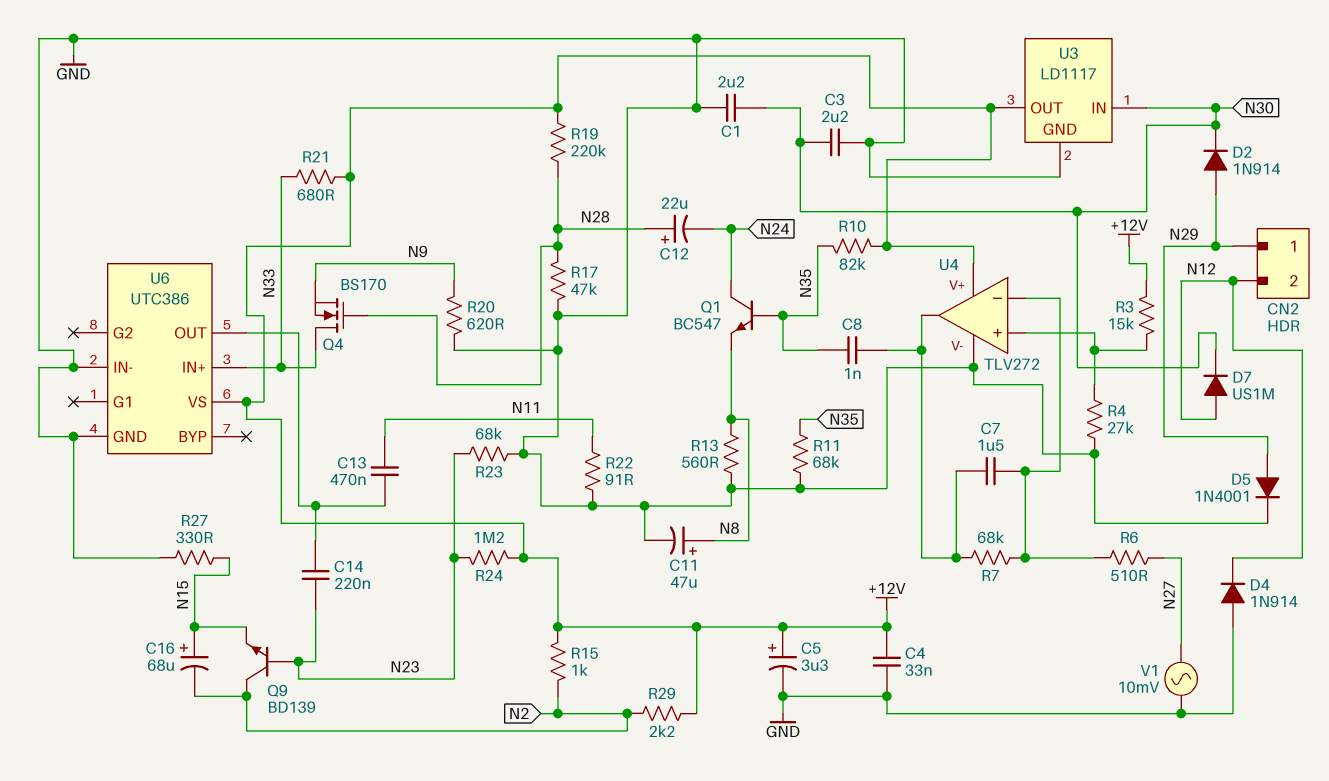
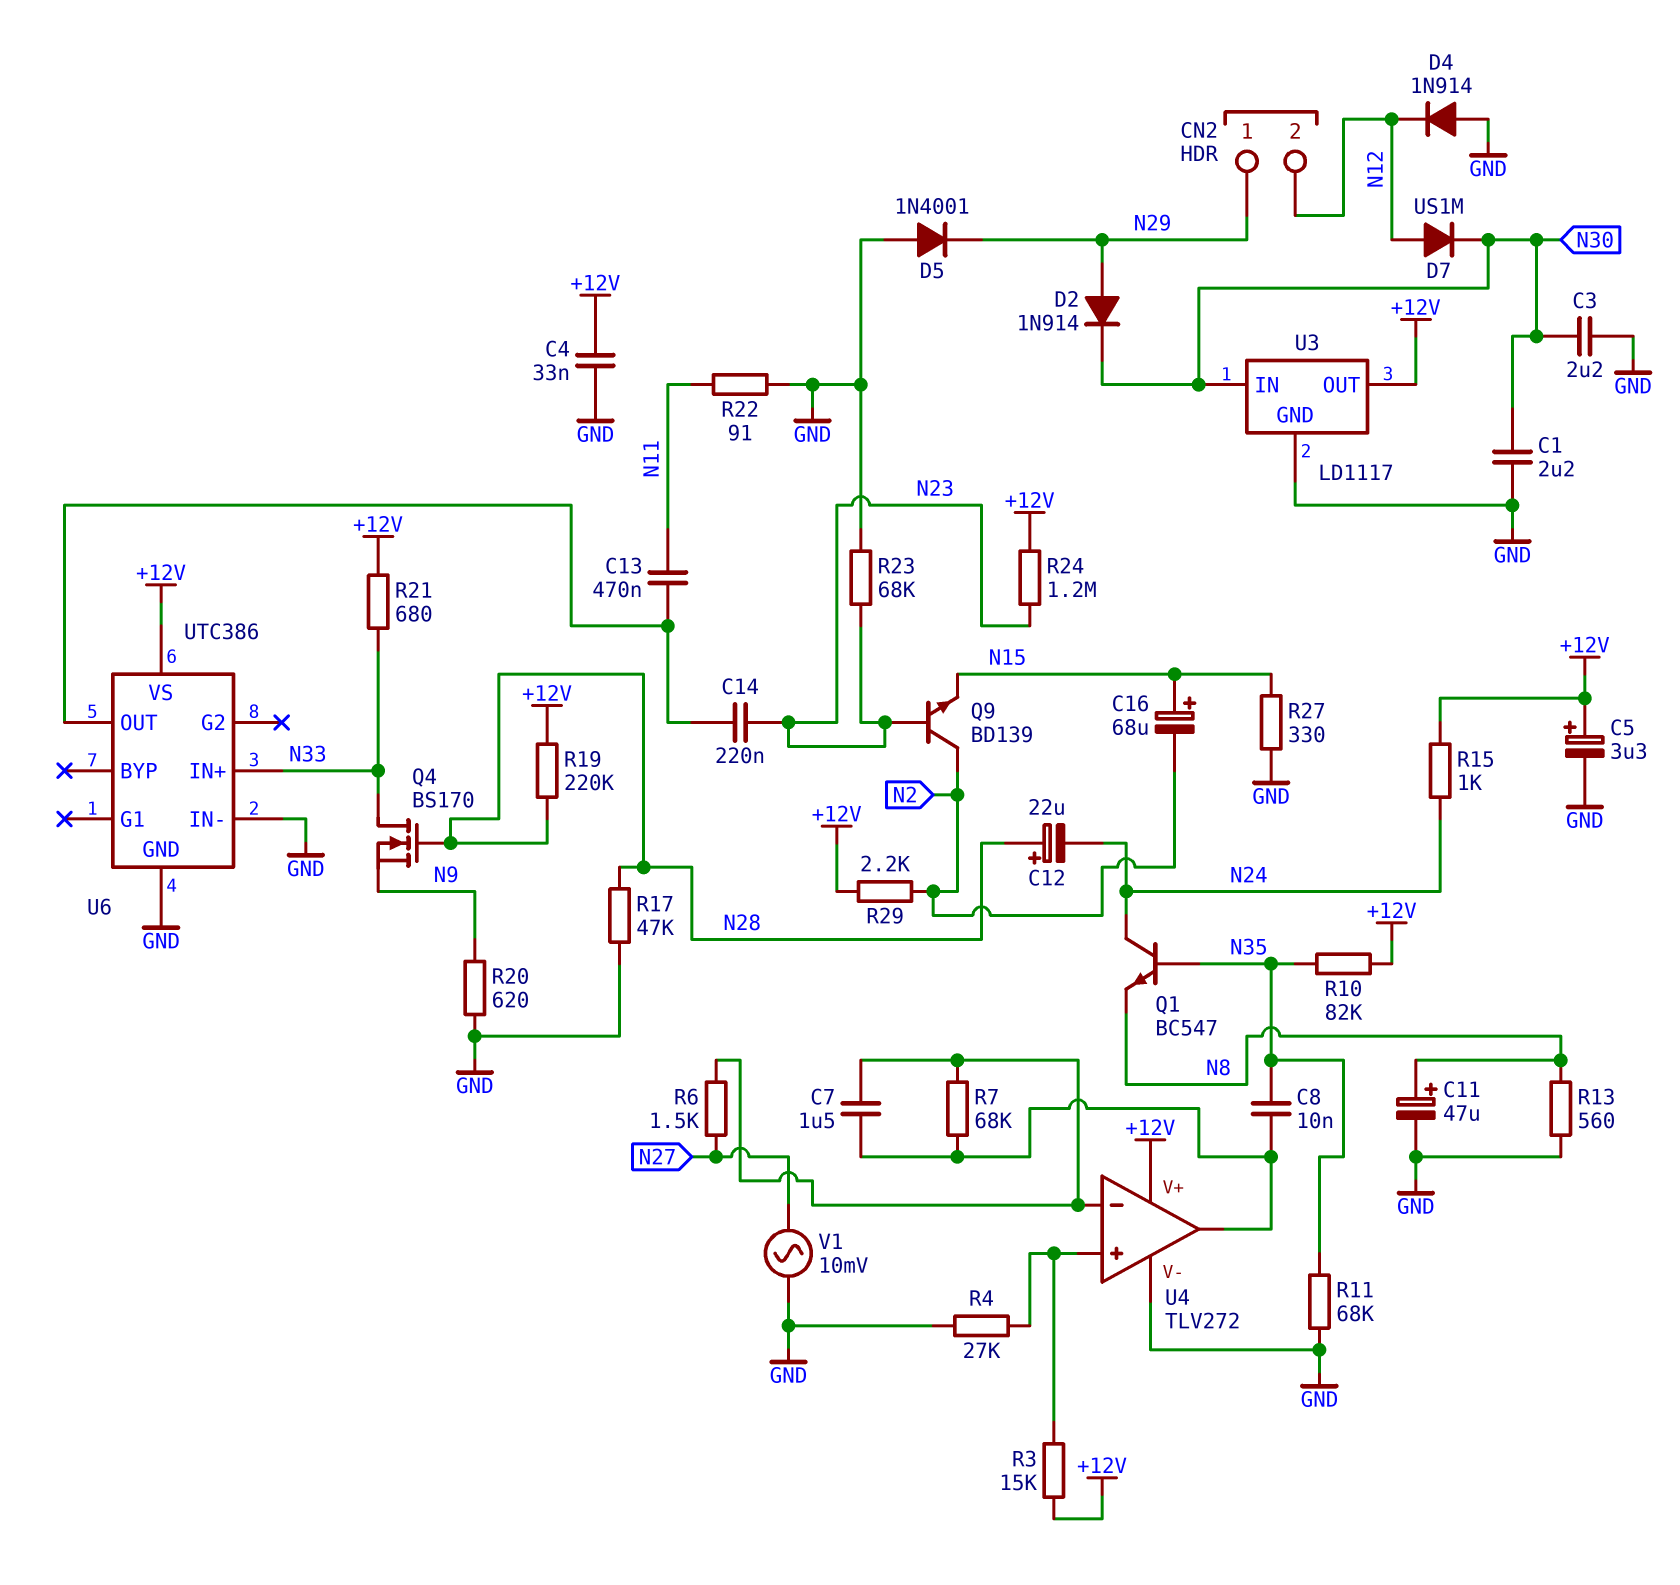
C8: 1nF (N35, U4/out) -> 10nF (N35, U4/out)
D5: diode 1N4001 (A N29, K GND) -> diode 1N4001 (A GND, K N29)
R6: 510 (N27, U4/in-) -> 1.5k (N27, U4/in-)
R15: 1k (+12V, N2) -> 1k (+12V, N24)

